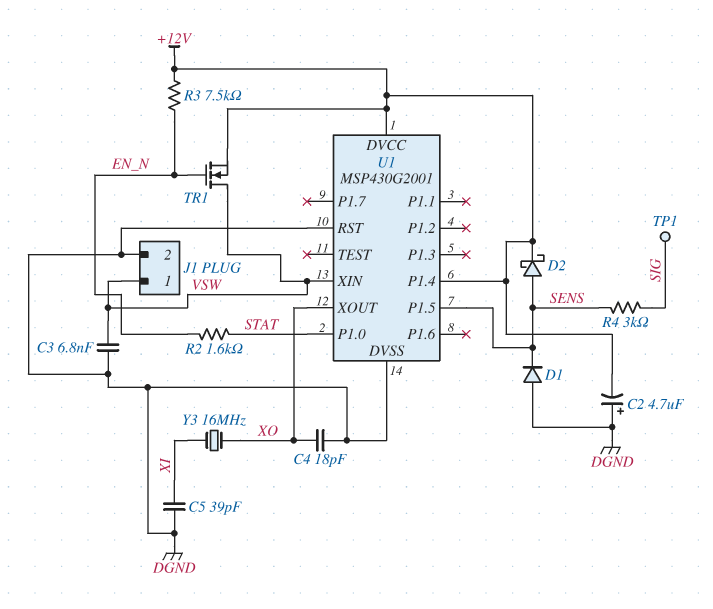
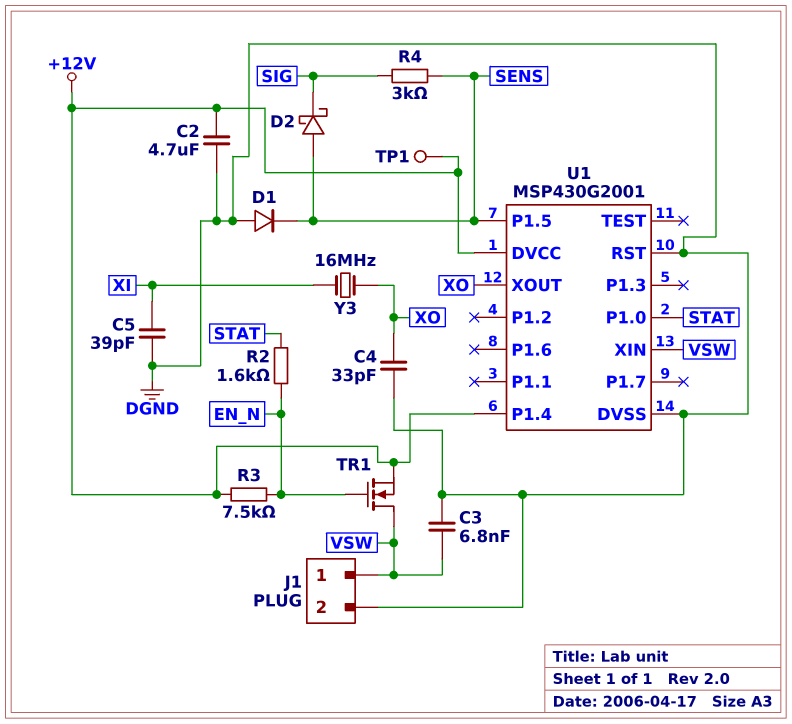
C2: 4.7uF (plus DGND, minus +12V) -> 4.7uF (+12V, DGND)
C4: 18pF (DGND, XO) -> 33pF (DGND, XO)
D2: schottky (A SENS, K +12V) -> schottky (A SENS, K SIG)
TP1: test point (SIG) -> test point (+12V)

